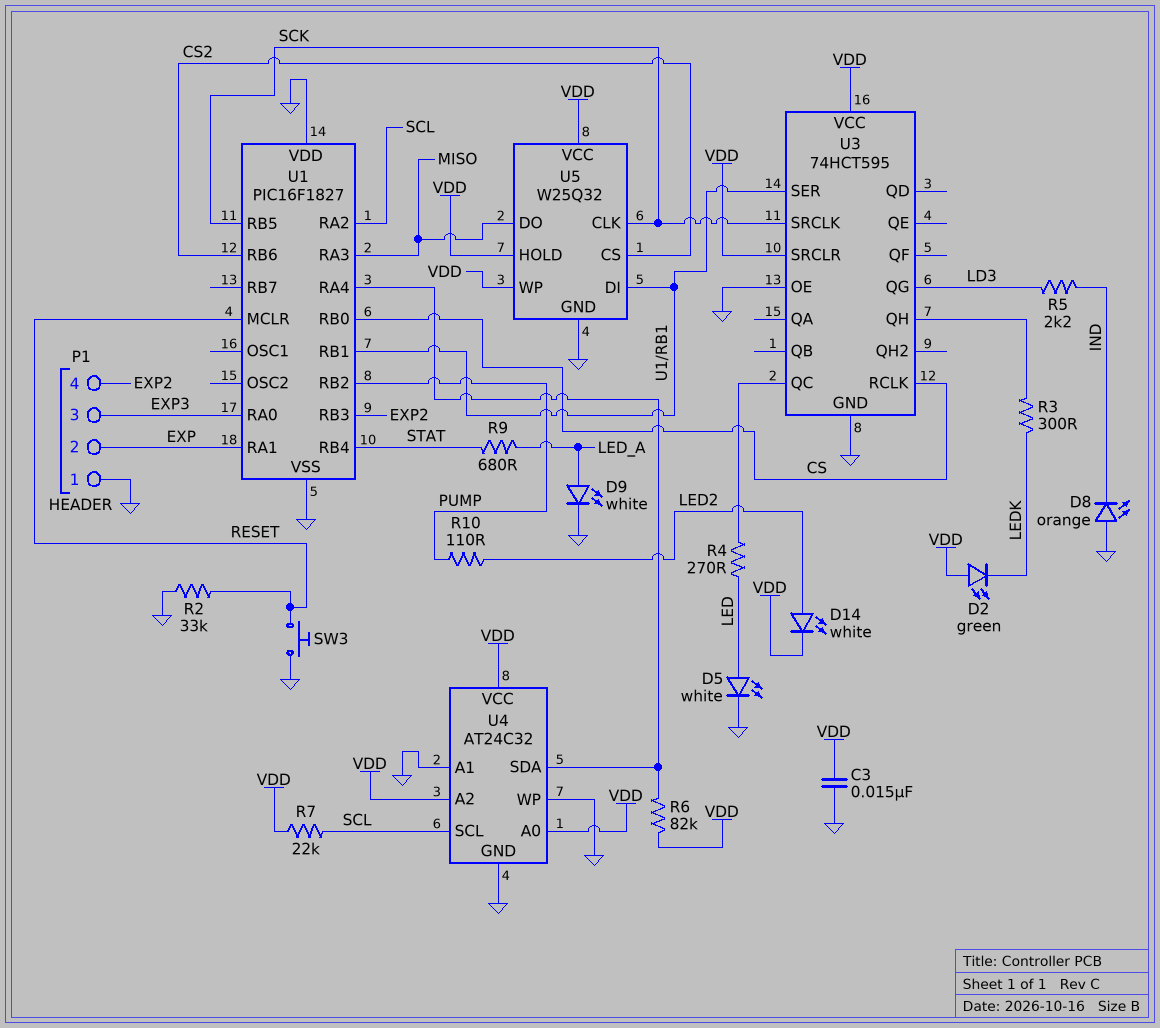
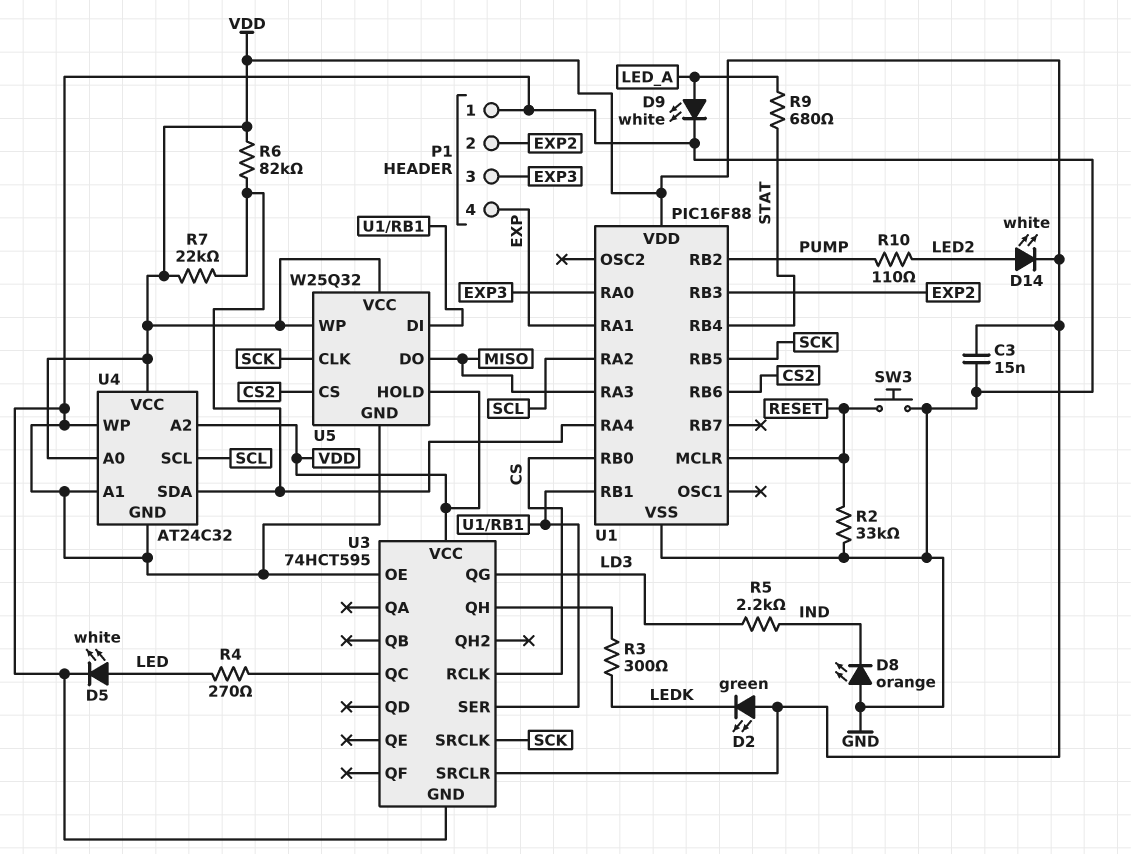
P1 pin 2: EXP -> EXP2
P1 pin 4: EXP2 -> EXP
R7: 22k (SCL, VDD) -> 22k (U1/RA4, VDD)
U1: PIC16F1827 -> PIC16F88
U1 pin VDD: GND -> VDD

